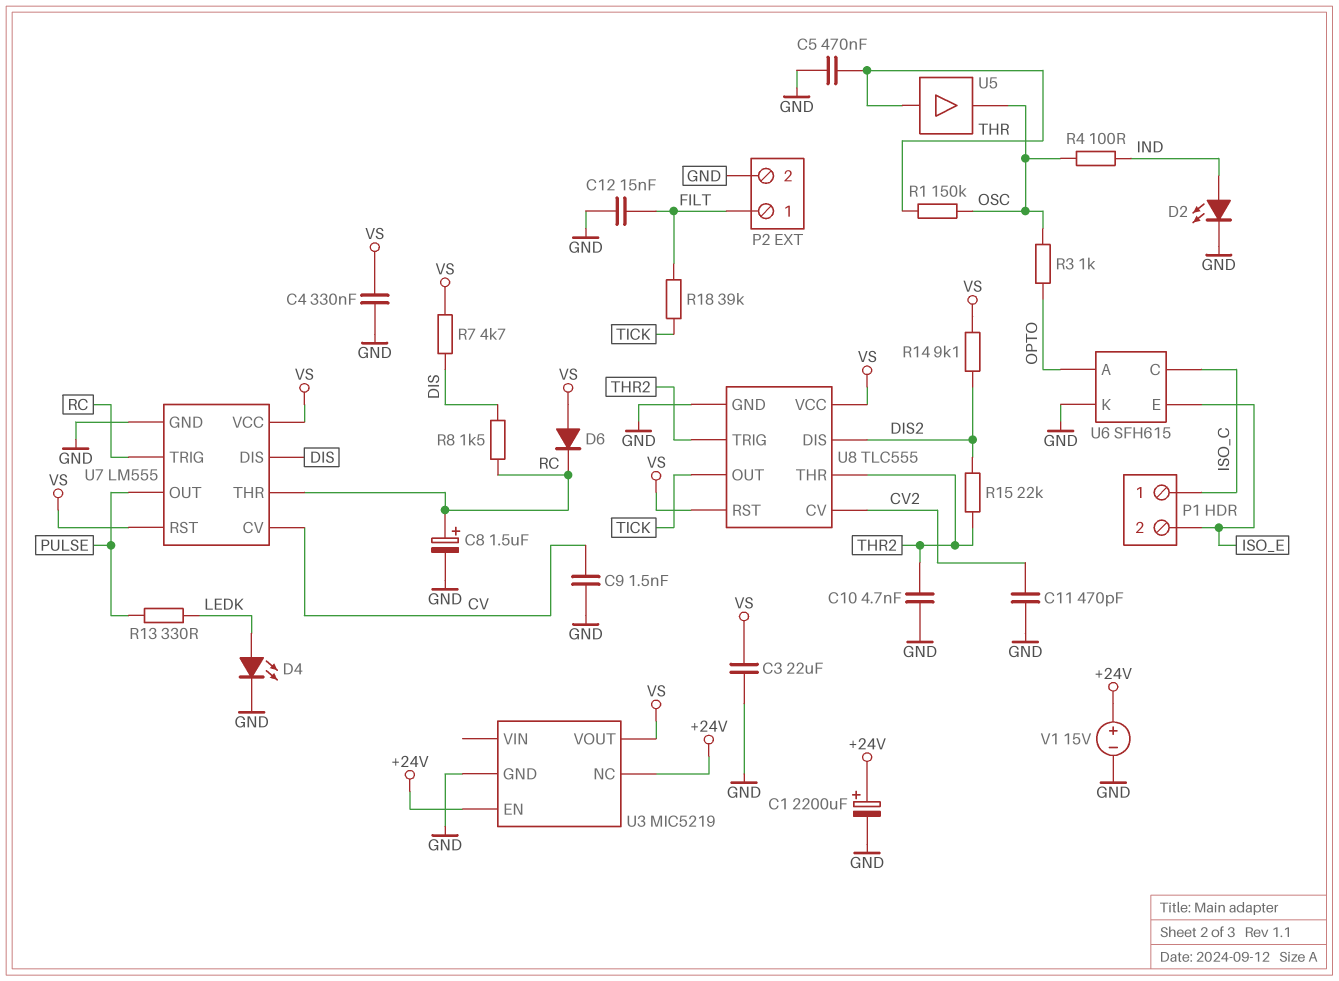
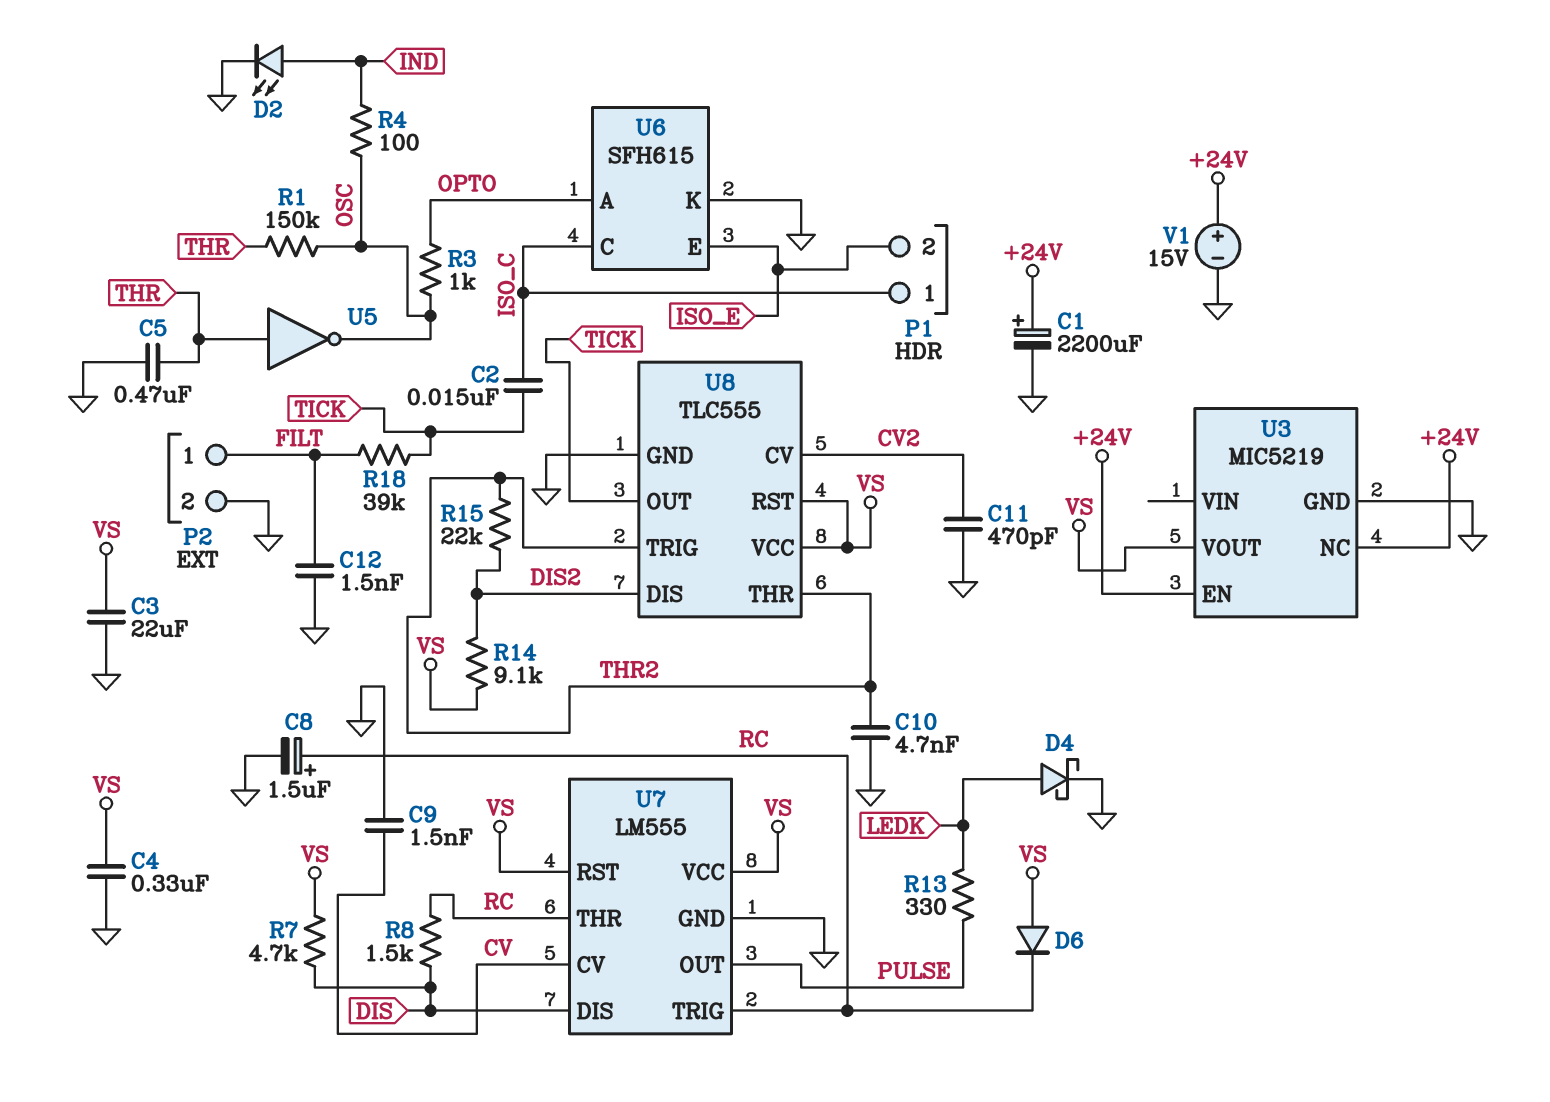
C2: none -> 15nF (ISO_C, TICK)
C12: 15nF (FILT, GND) -> 1.5nF (FILT, GND)
D4: LED (A LEDK, K GND) -> schottky (A LEDK, K GND)
U5: buffer (in THR, out OSC) -> NOT (in THR, out OSC)

